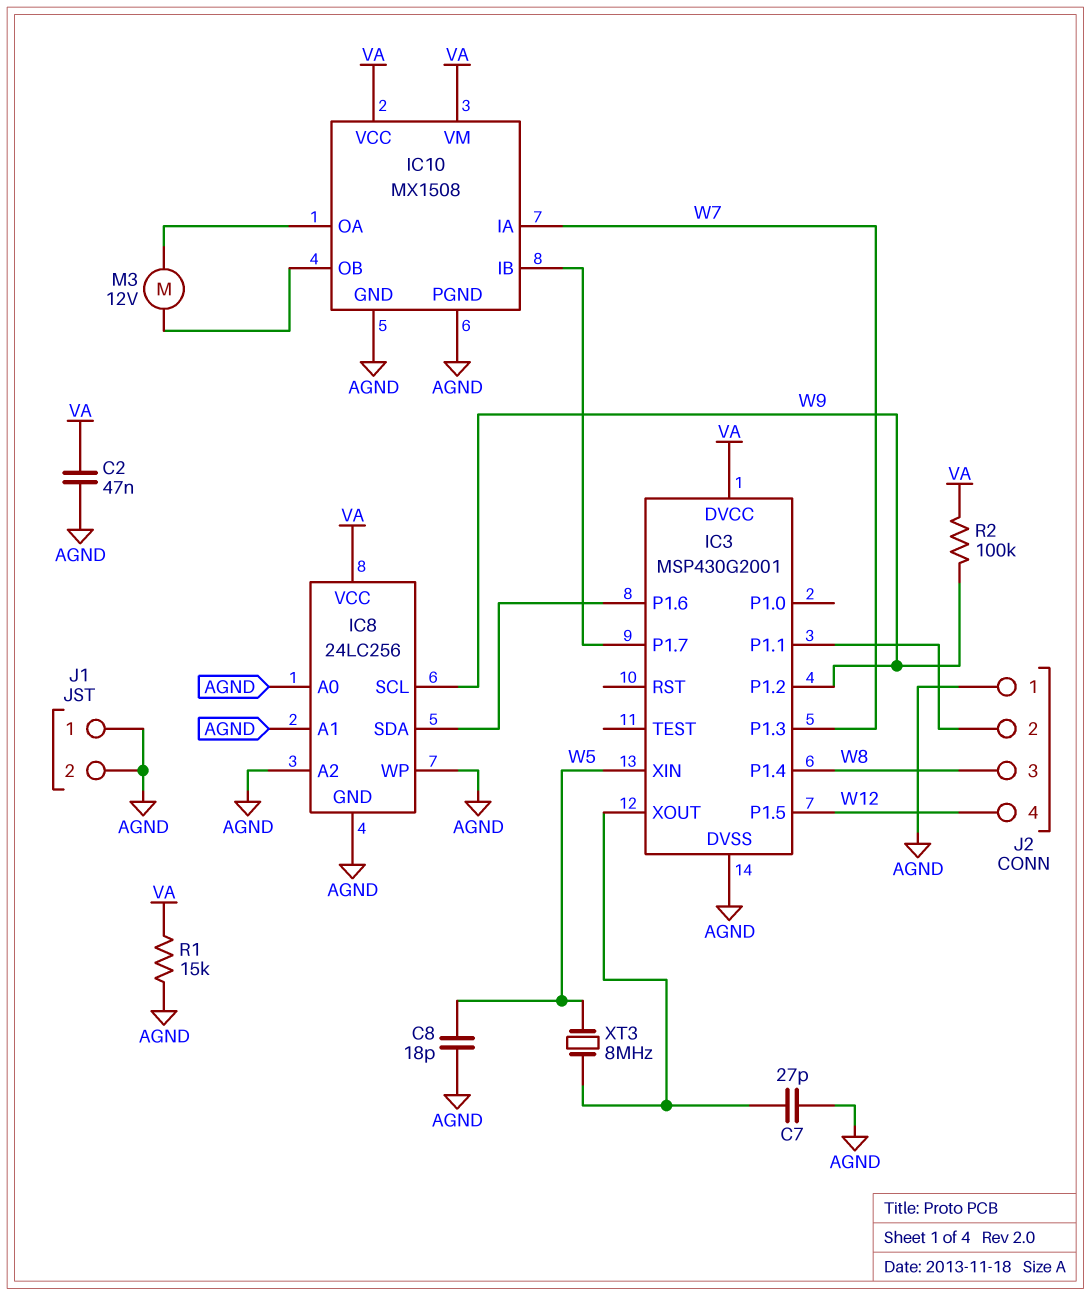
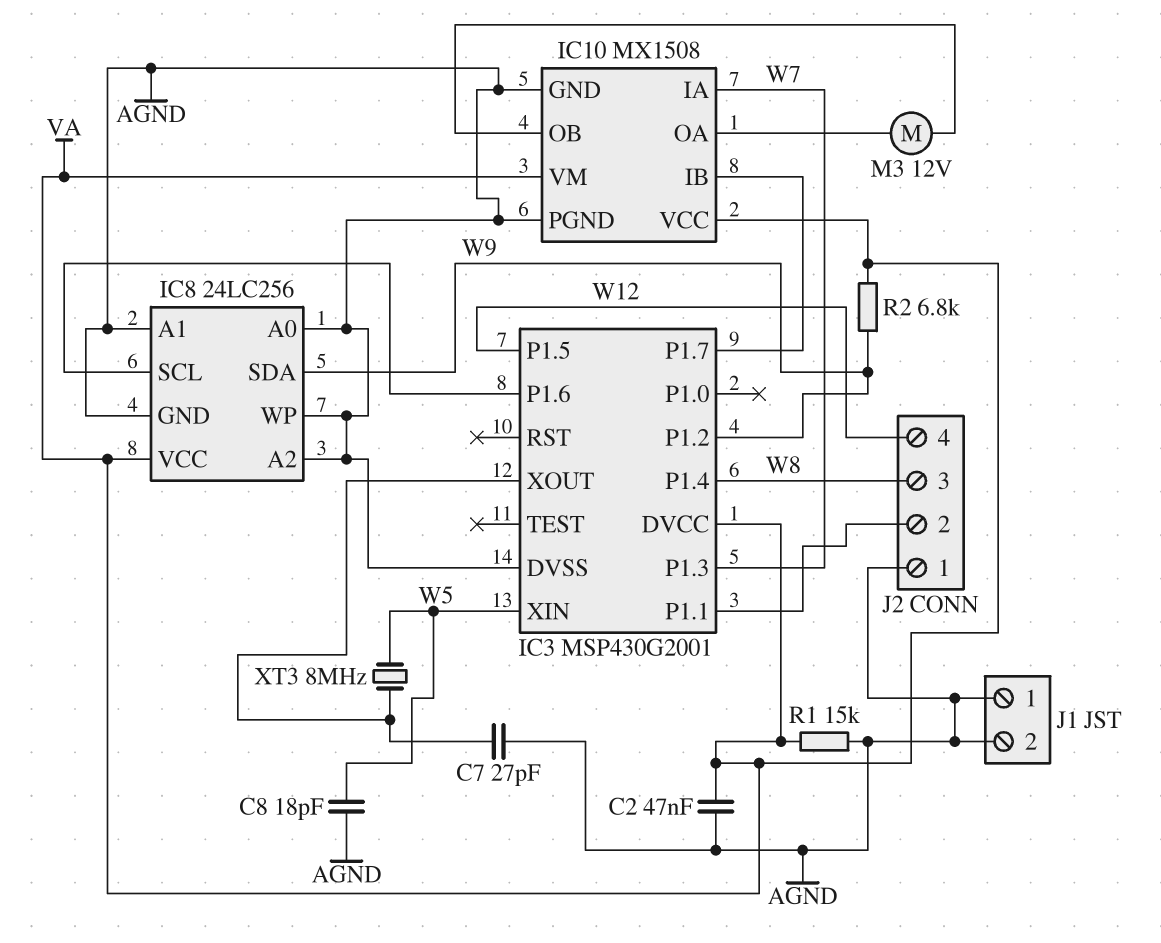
IC8 pin SCL: W9 -> IC3/P1.6
IC8 pin SDA: IC3/P1.6 -> W9
R2: 100k (VA, W9) -> 6.8k (VA, W9)

